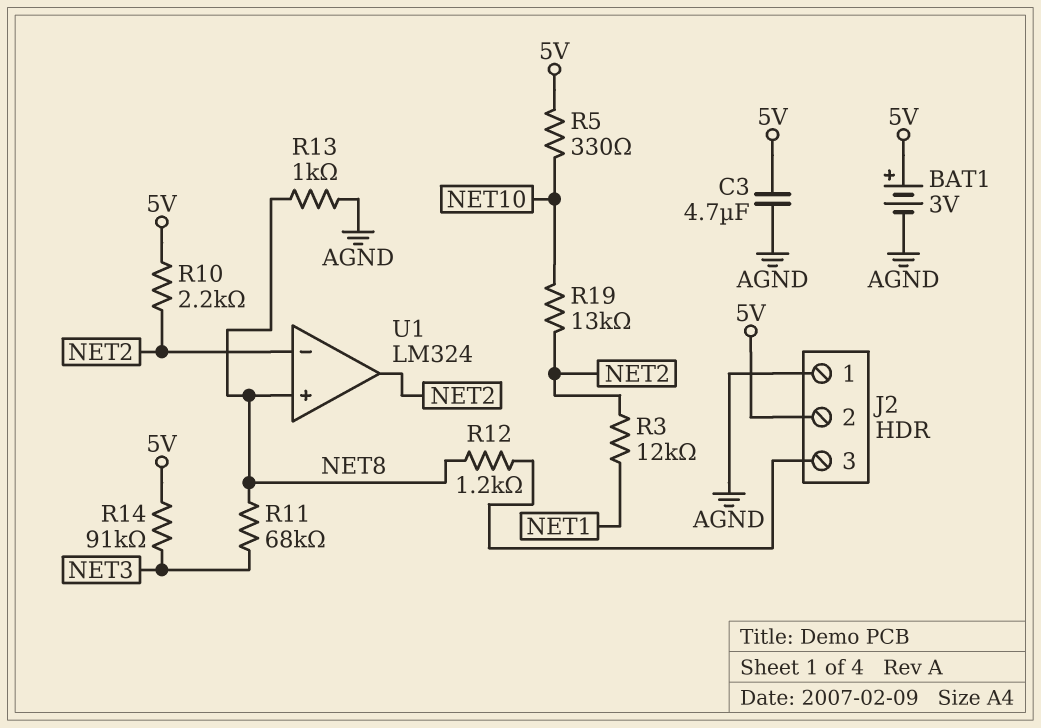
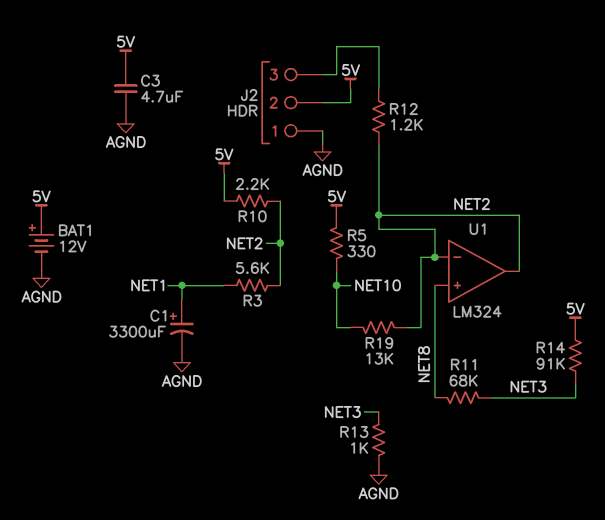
BAT1: 3V (plus 5V, minus AGND) -> 12V (plus 5V, minus AGND)
C1: none -> 3300uF (plus NET1, minus AGND)
R3: 12k (NET1, NET2) -> 5.6k (NET1, NET2)
R12: 1.2k (J2/3, NET8) -> 1.2k (J2/3, NET2)
R13: 1k (AGND, NET8) -> 1k (AGND, NET3)

